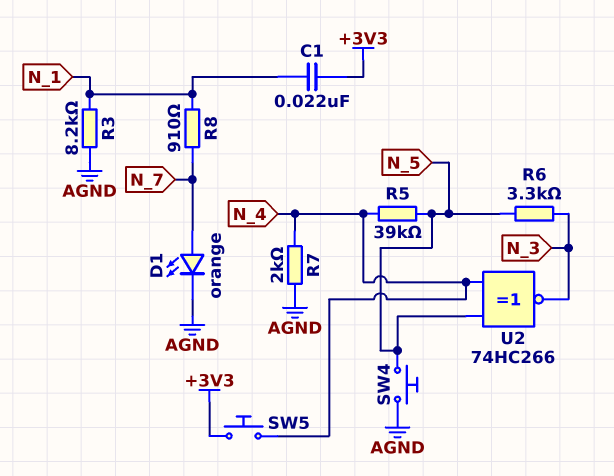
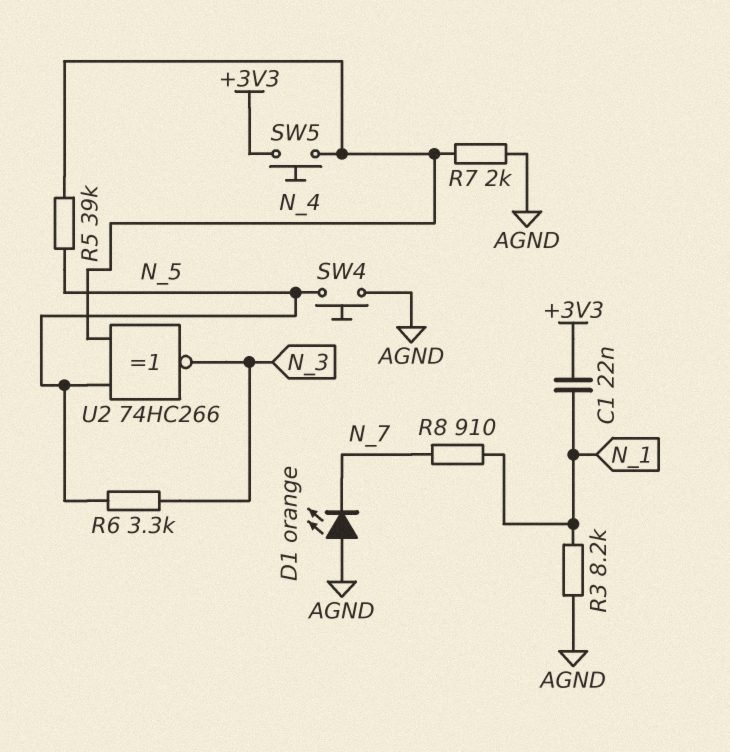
D1: LED orange (A N_7, K AGND) -> LED orange (A AGND, K N_7)

